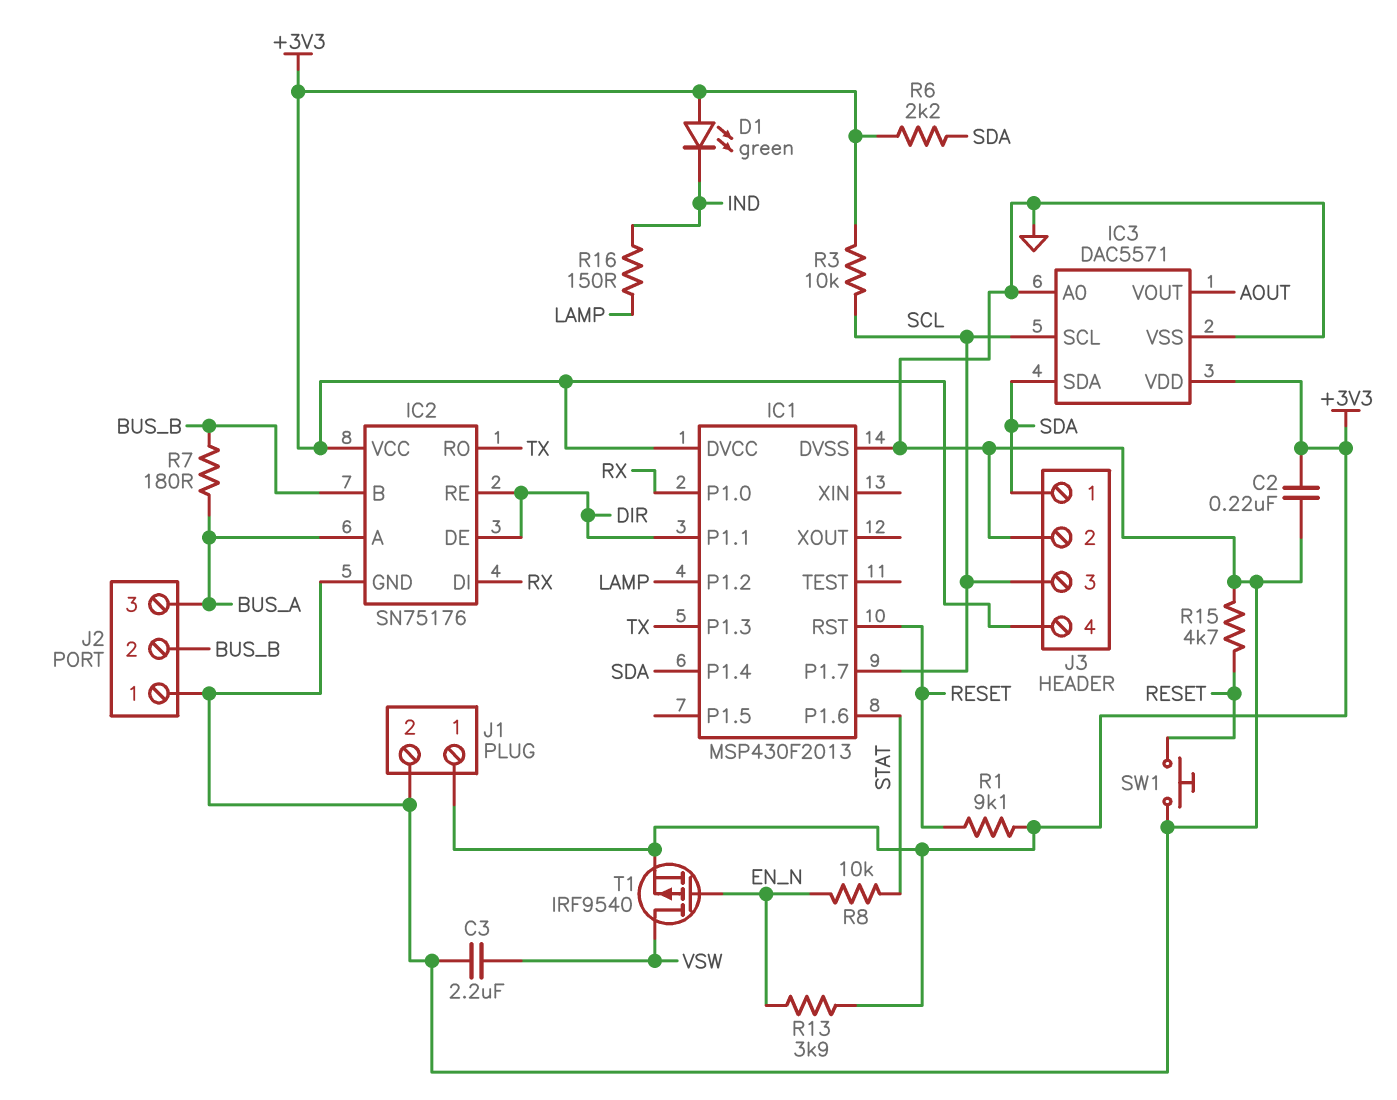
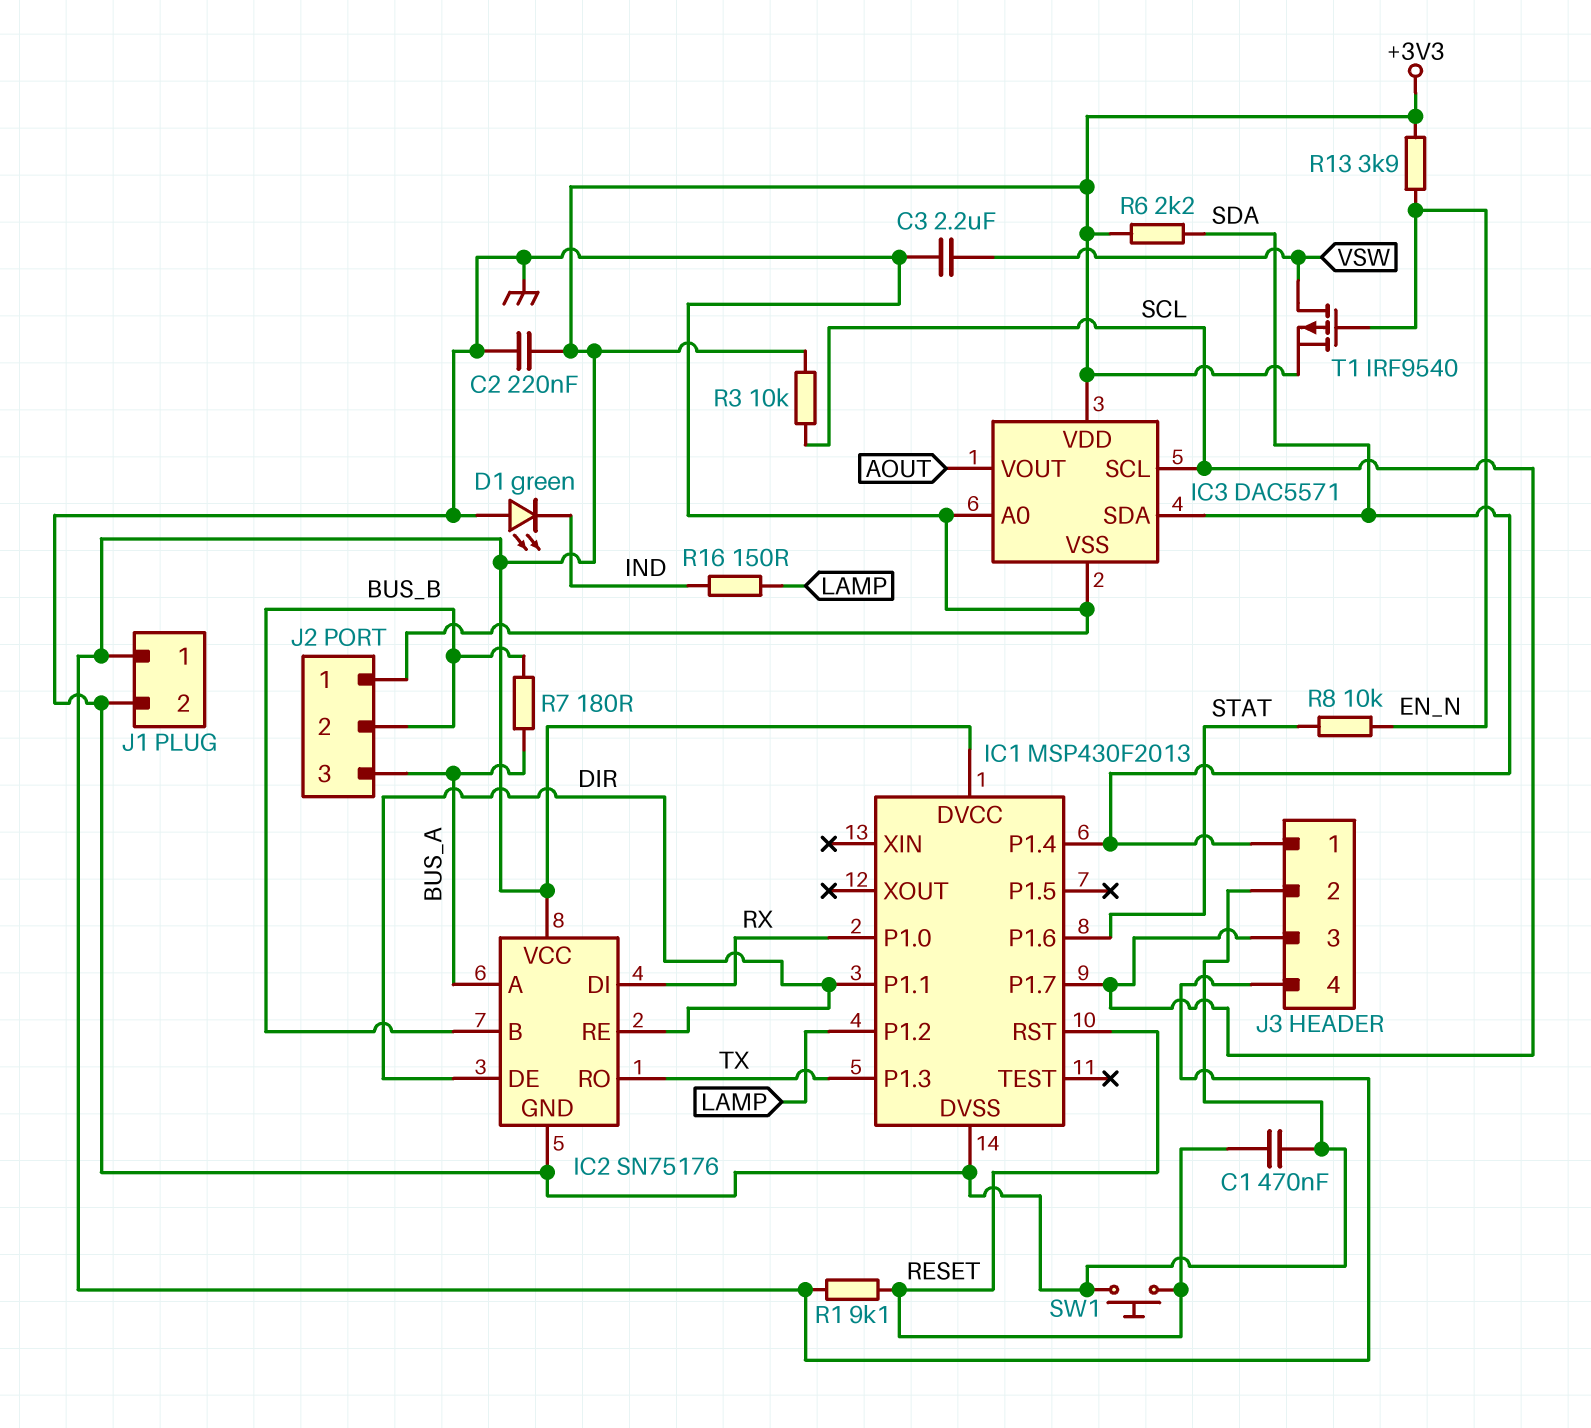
C1: none -> 470nF (GND, RESET)
D1: LED green (A +3V3, K IND) -> LED green (A GND, K IND)
R15: 4.7k (GND, RESET) -> none

